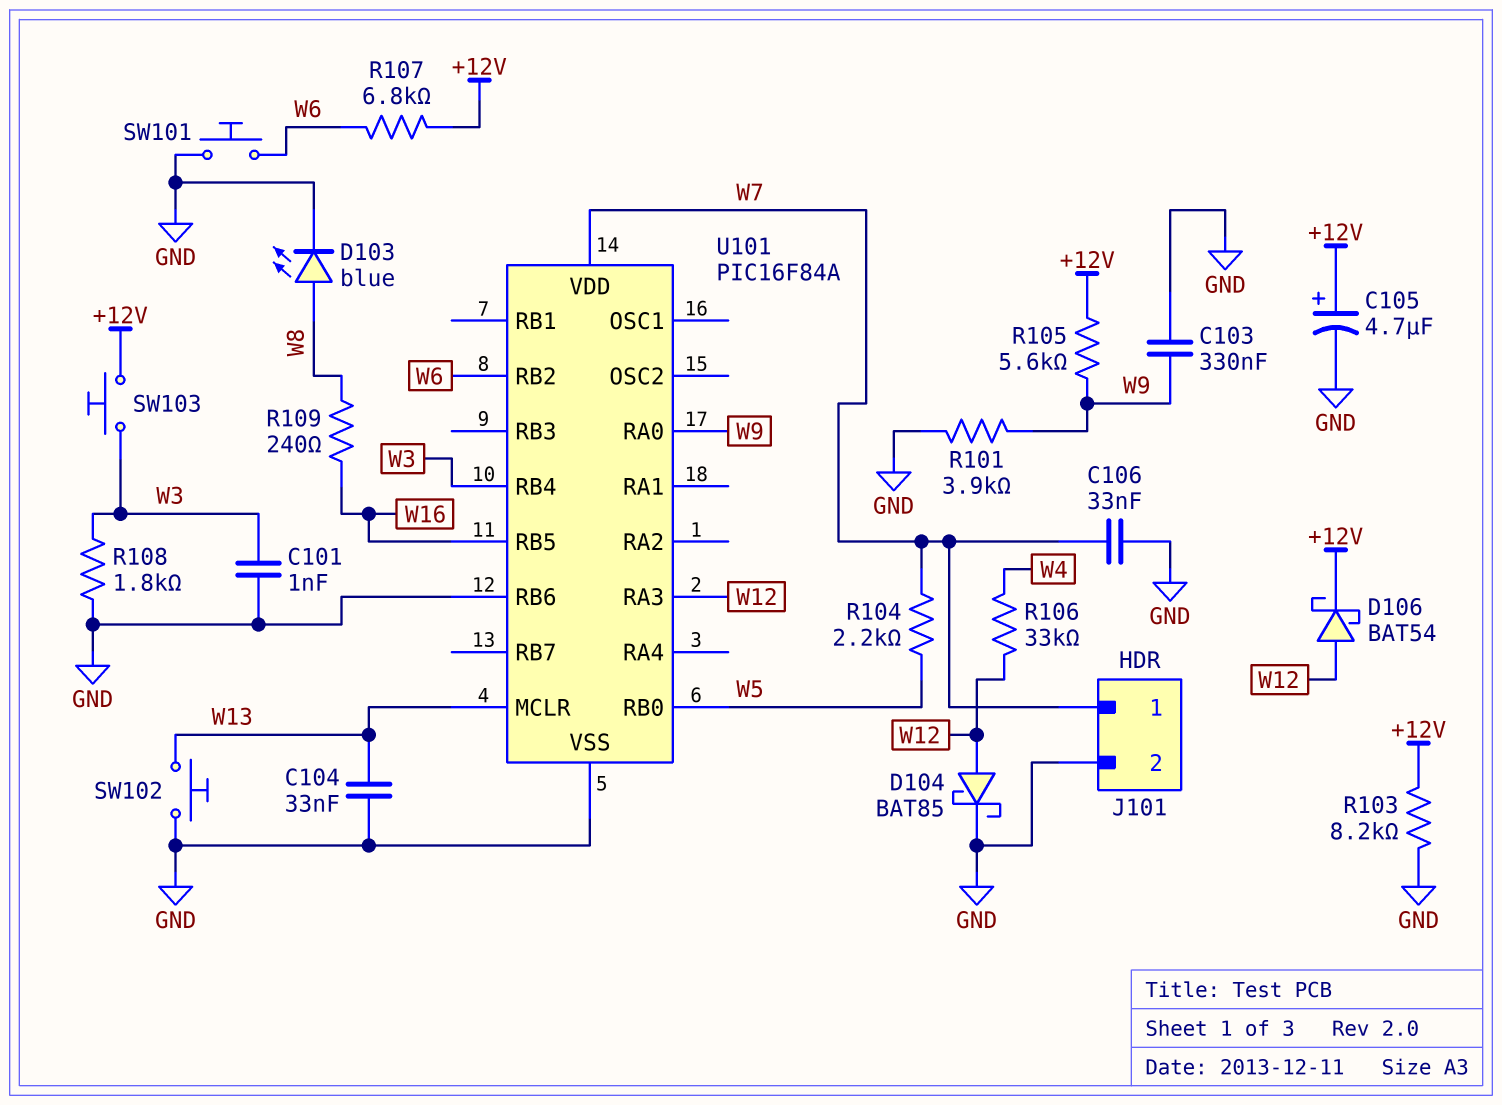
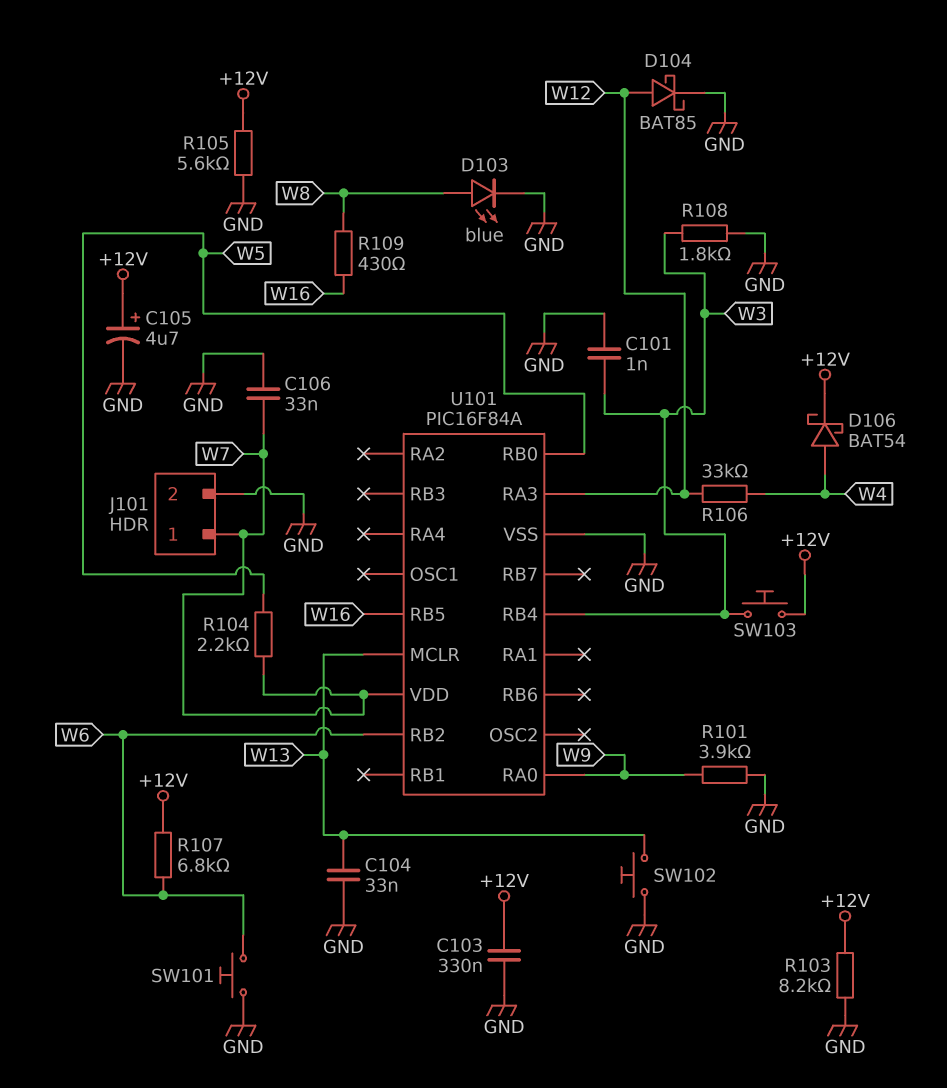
C103: 330nF (GND, W9) -> 330nF (+12V, GND)
D106: schottky BAT54 (A W12, K +12V) -> schottky BAT54 (A W4, K +12V)
R105: 5.6k (+12V, W9) -> 5.6k (+12V, GND)
R109: 240 (W8, W16) -> 430 (W8, W16)
U101 pin RB6: GND -> none

